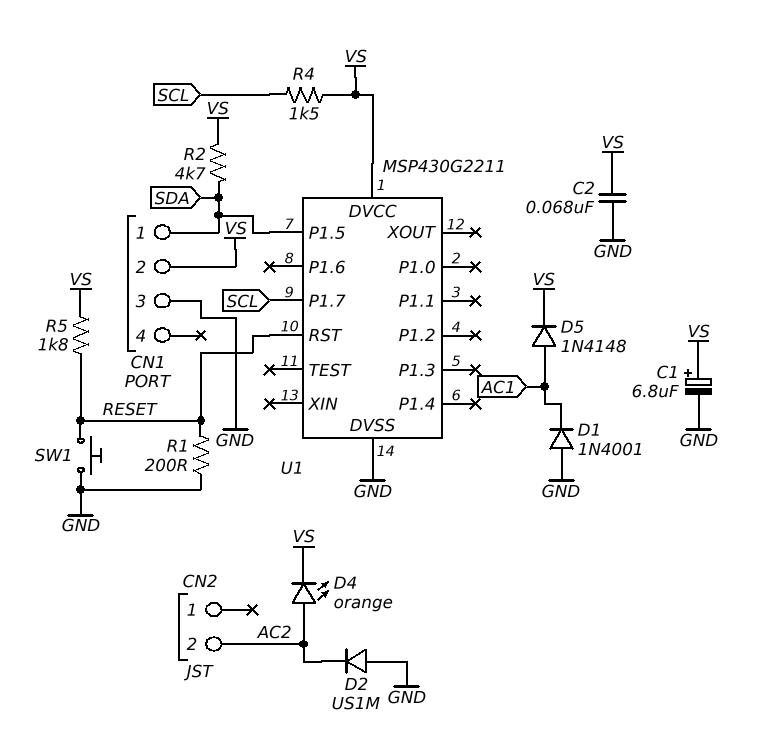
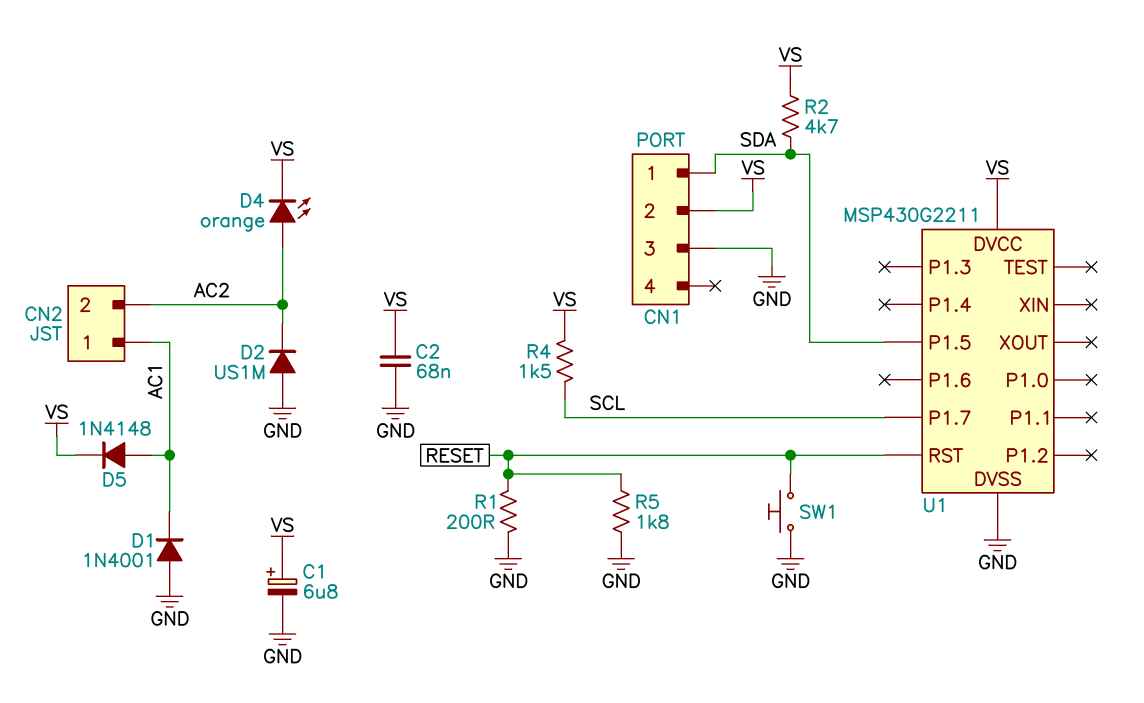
CN2 pin 1: none -> AC1
R5: 1.8k (RESET, VS) -> 1.8k (GND, RESET)

